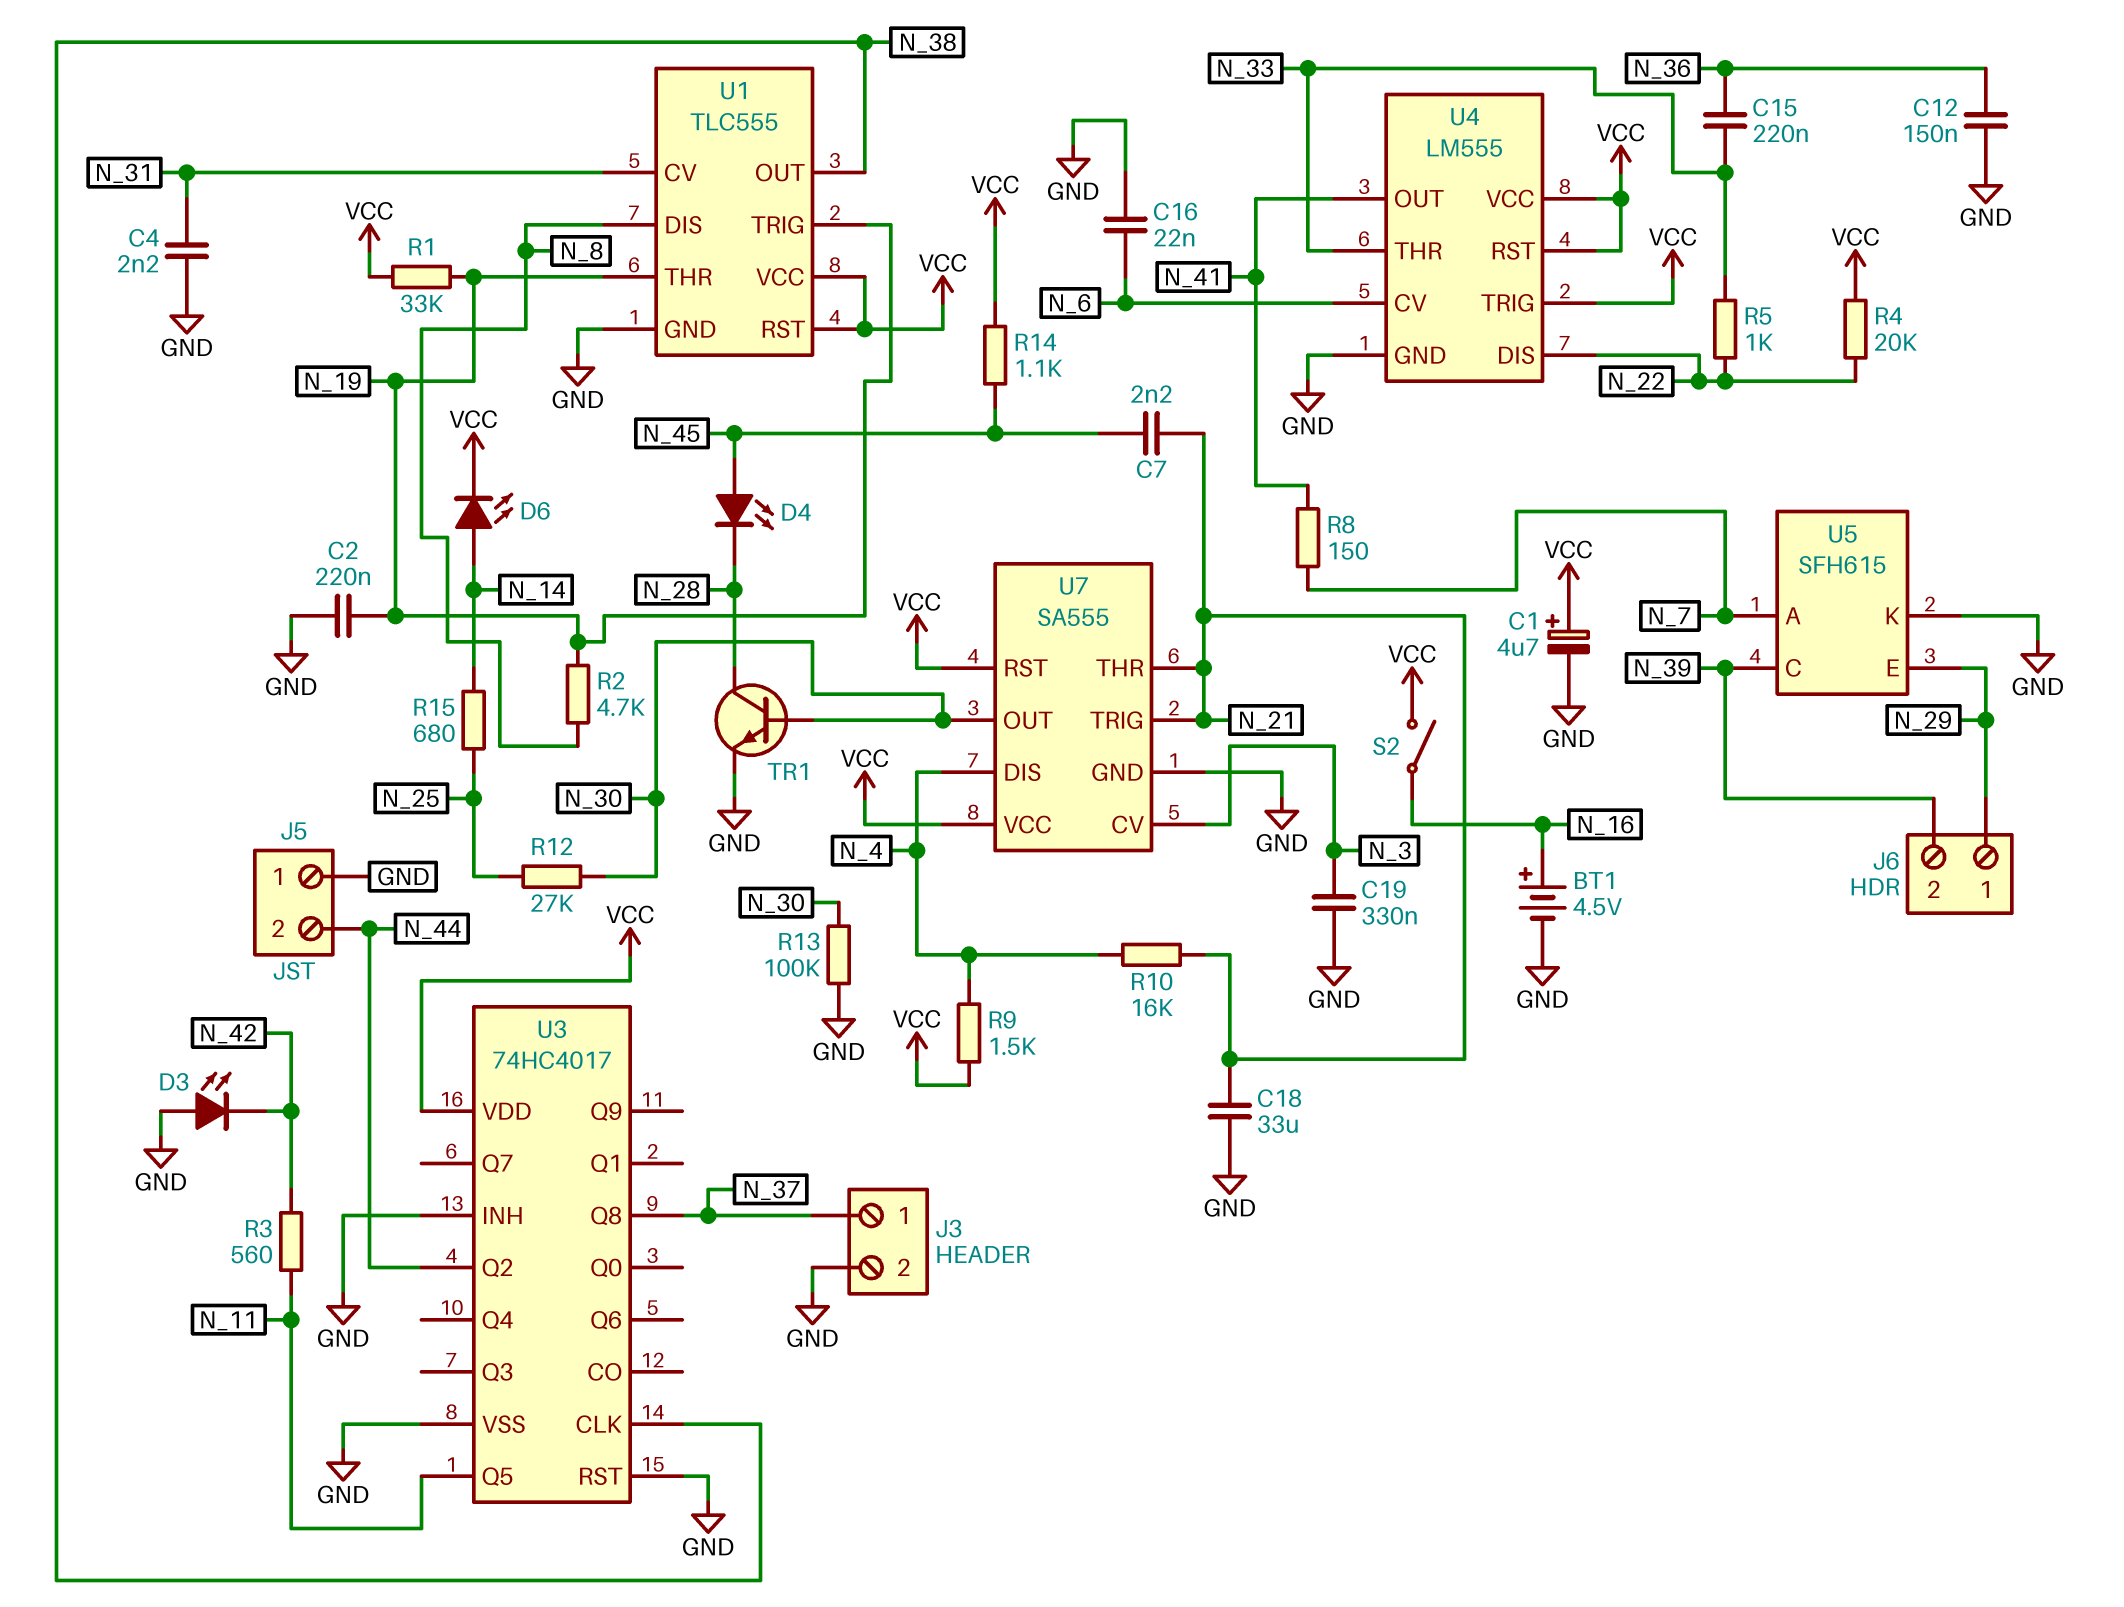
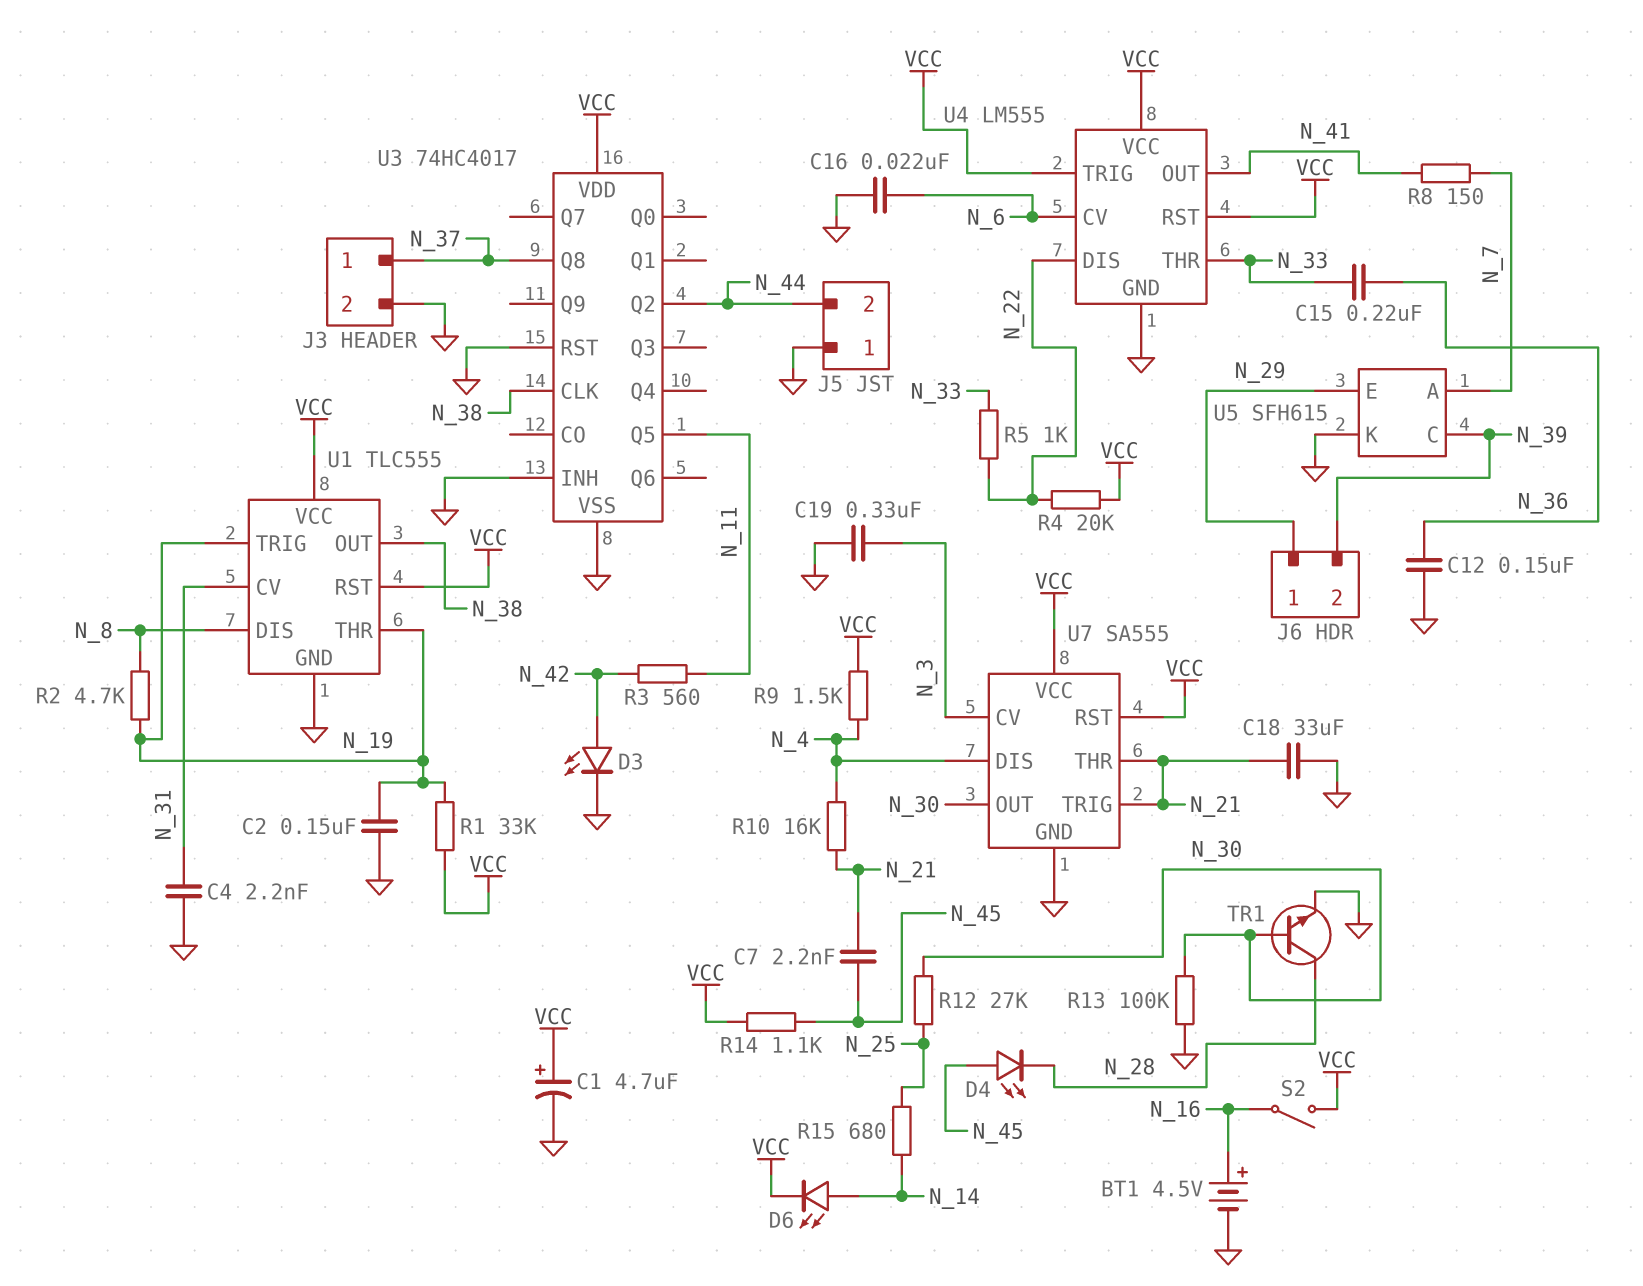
C2: 220nF (GND, N_19) -> 150nF (GND, N_19)
D3: LED (A GND, K N_42) -> LED (A N_42, K GND)

